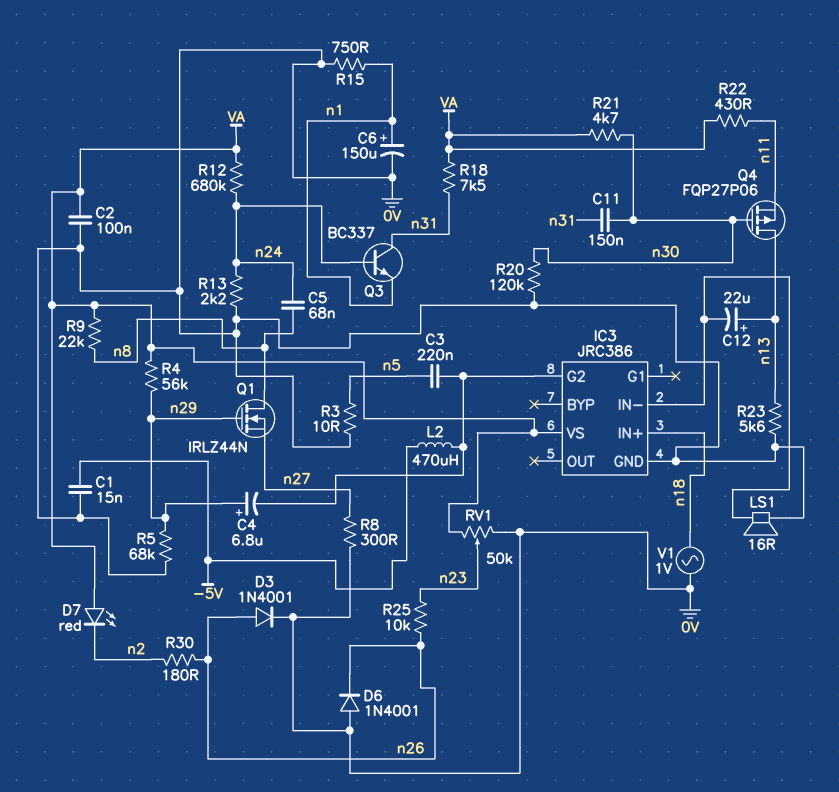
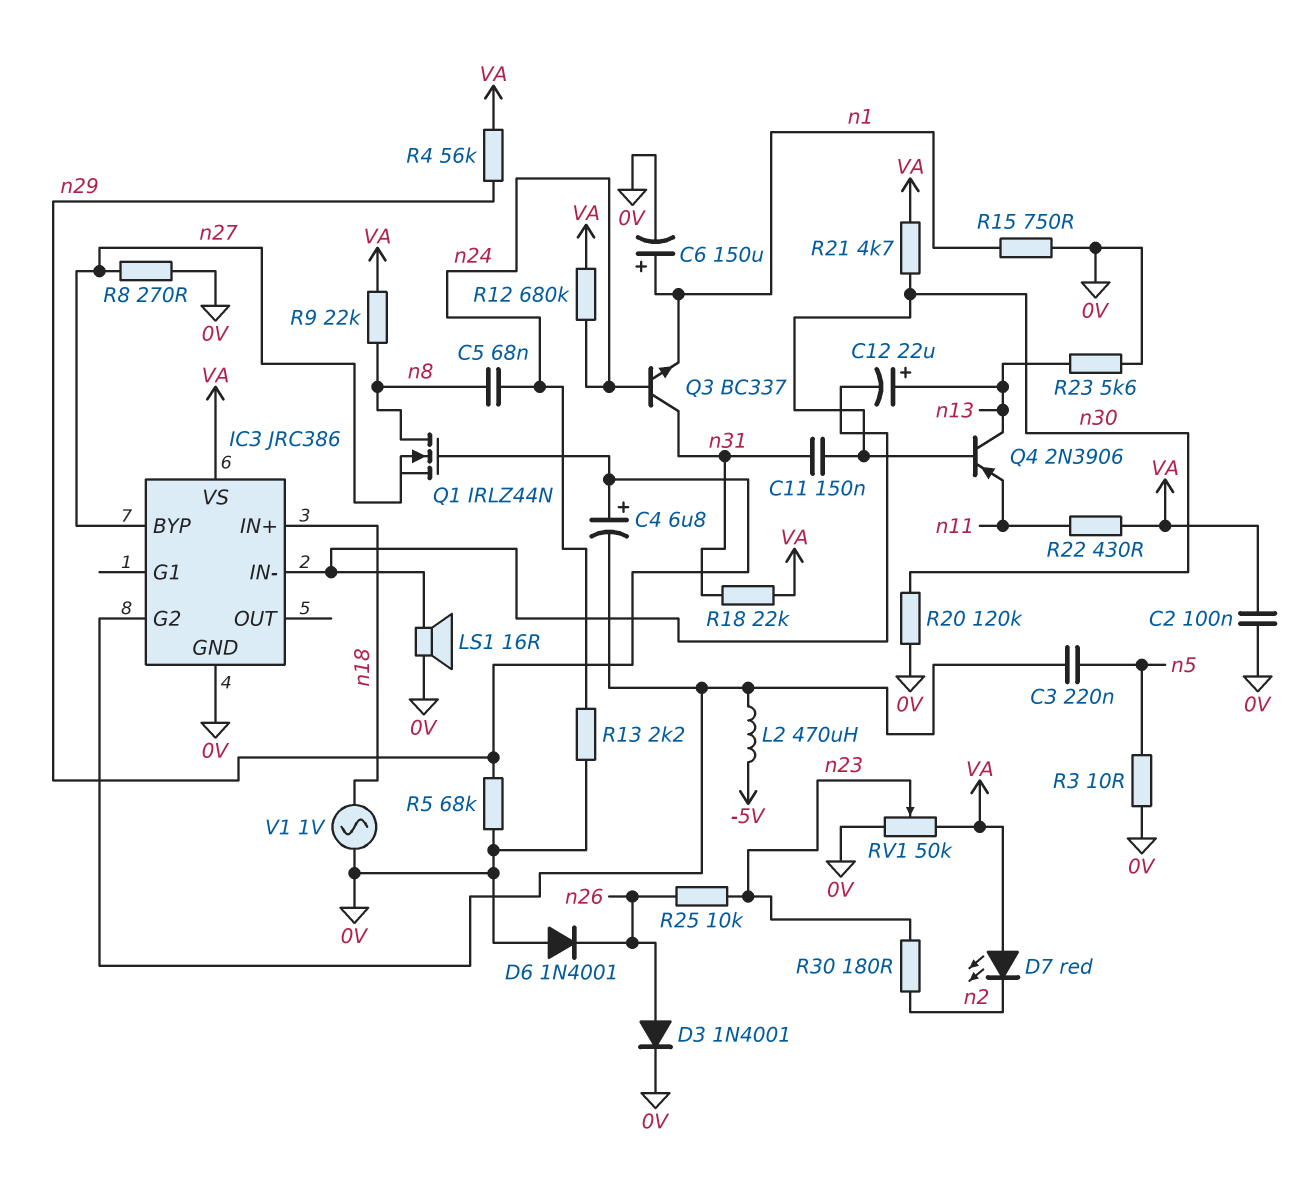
C1: 15nF (-5V, 0V) -> none
IC3 pin BYP: none -> n27
Q4: PMOS FQP27P06 (G n30, D n13, S n11) -> PNP 2N3906 (B n30, C n13, E n11)
R8: 300 (0V, n27) -> 270 (0V, n27)
R18: 7.5k (VA, n31) -> 22k (VA, n31)
R30: 180 (n2, n26) -> 180 (n2, n23)

